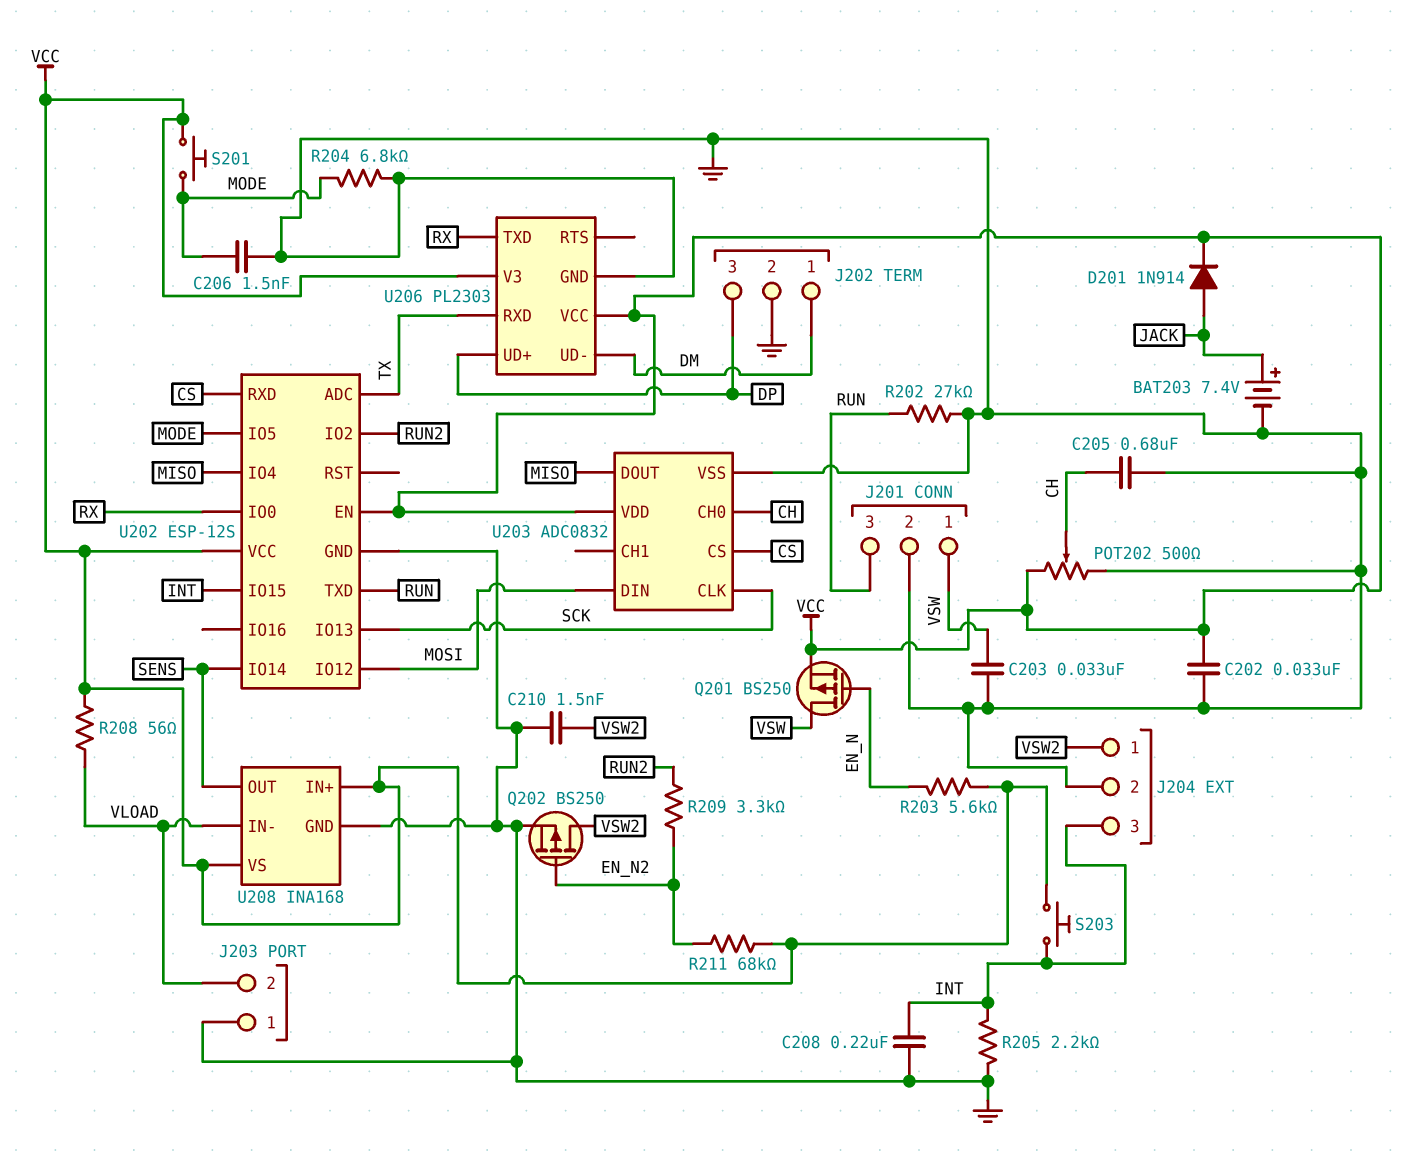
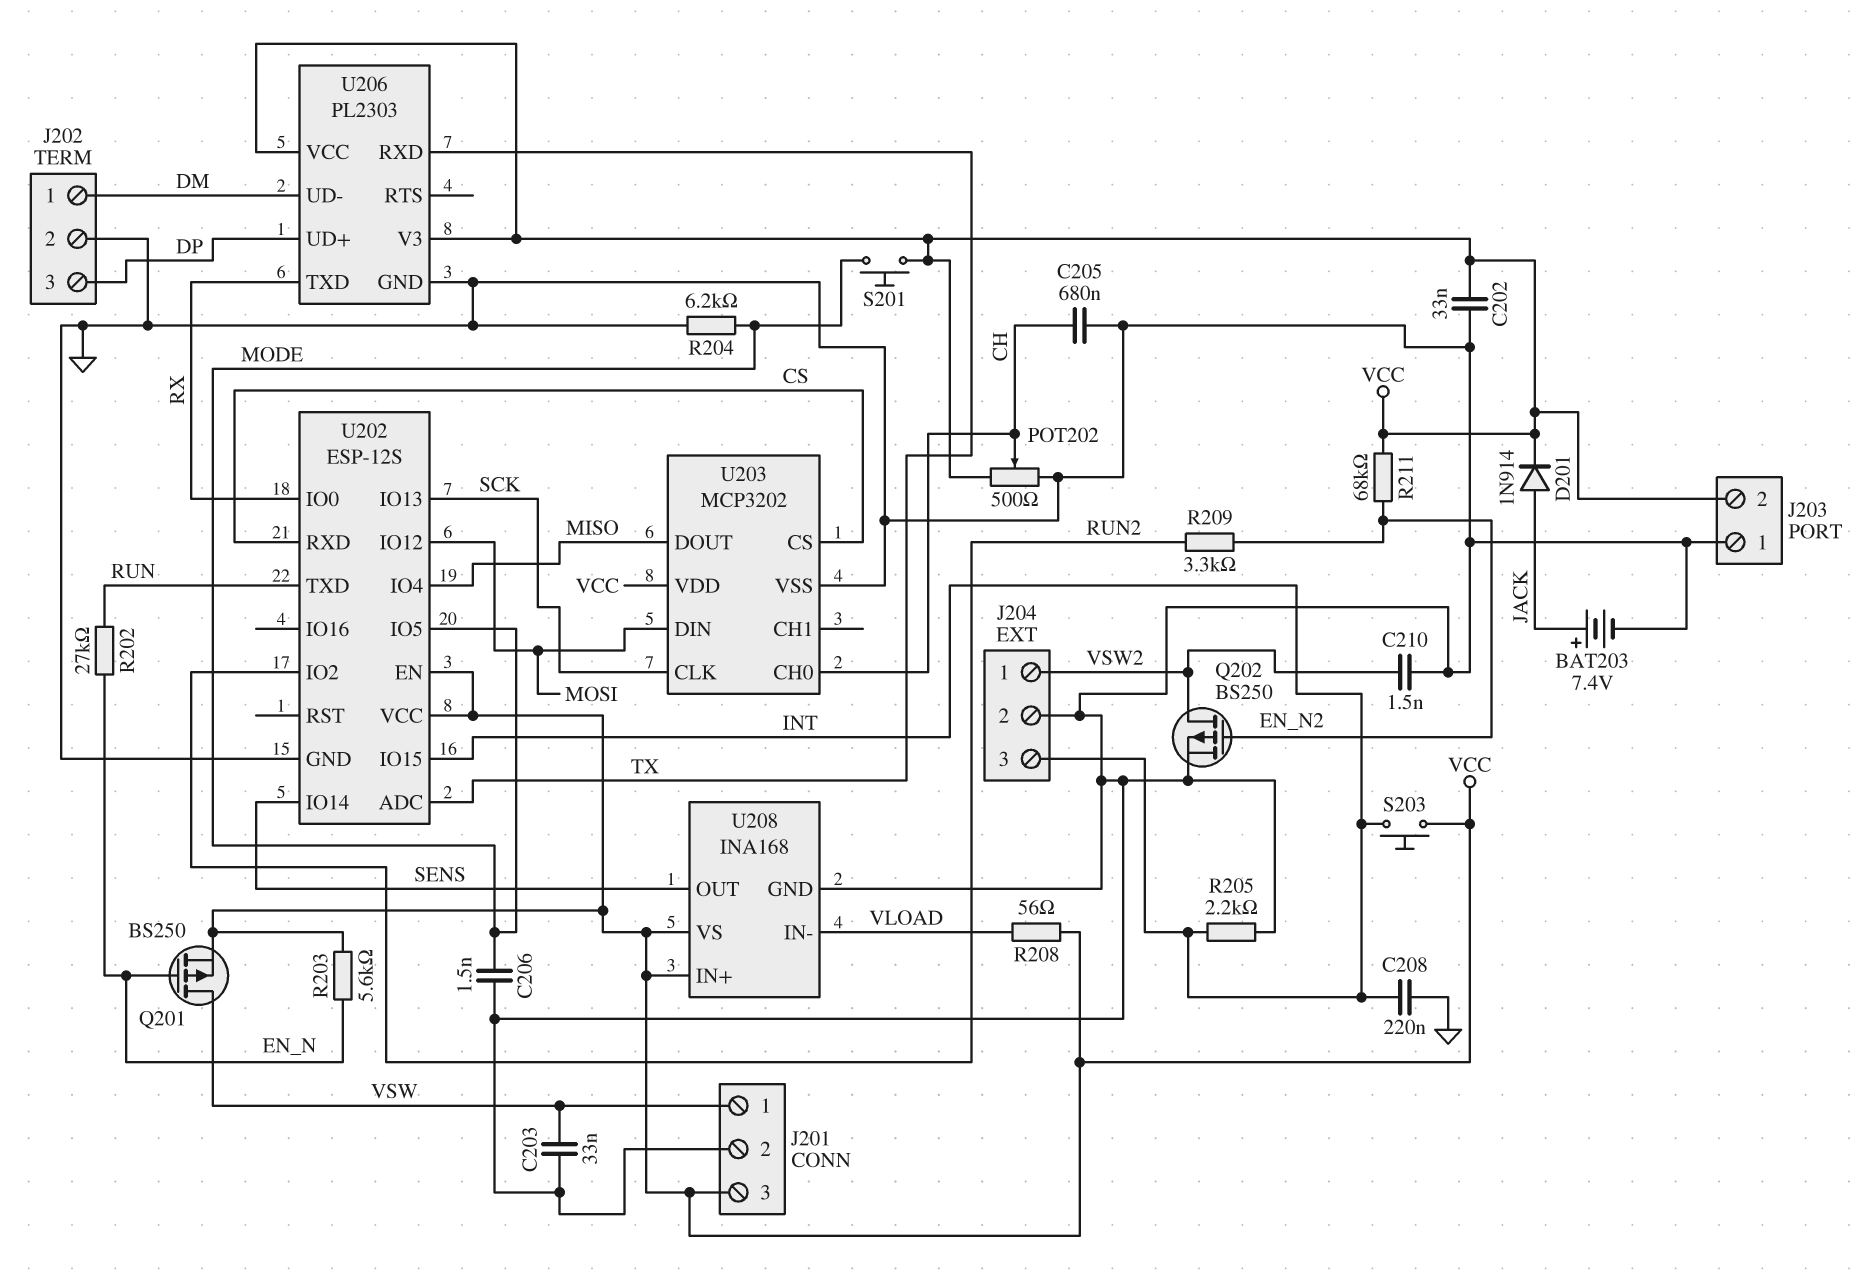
J201 pin 3: RUN -> VCC
J203 pin 2: VLOAD -> VCC
R202: 27k (GND, RUN) -> 27k (EN_N, RUN)
R204: 6.8k (GND, MODE) -> 6.2k (GND, MODE)
U203: ADC0832 -> MCP3202

